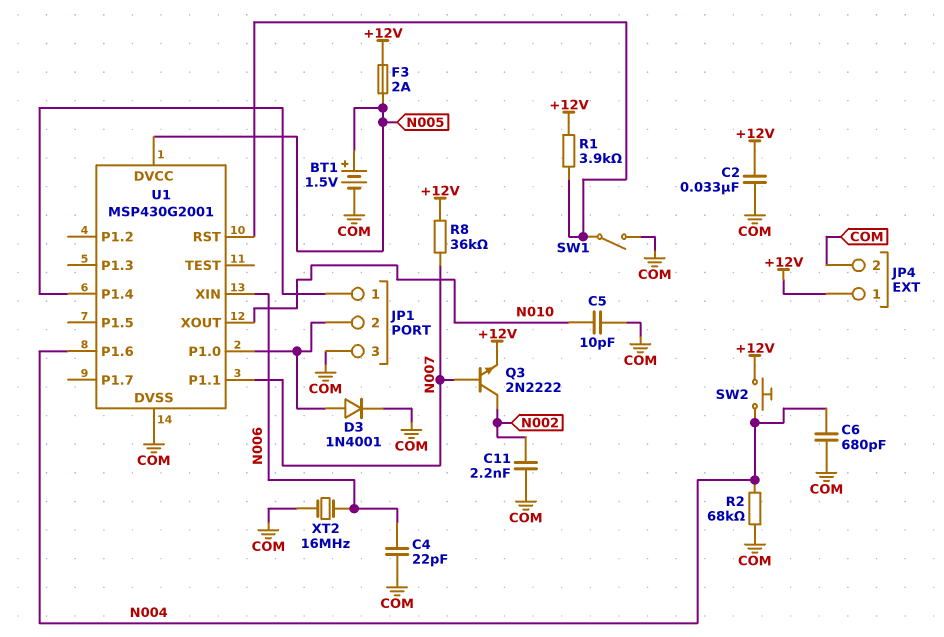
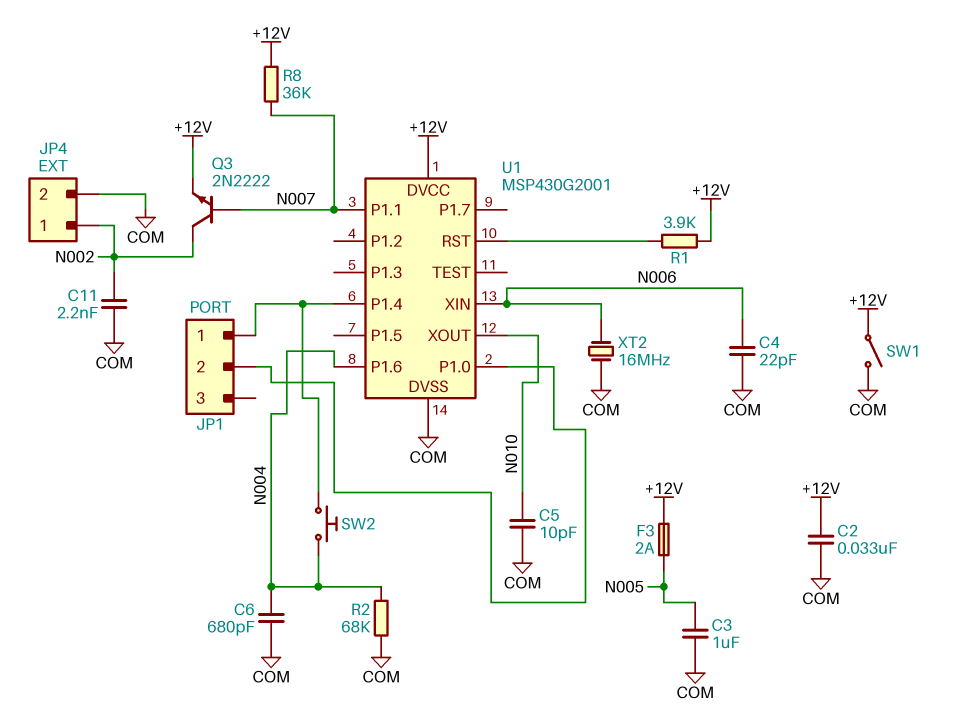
BT1: 1.5V (plus N005, minus COM) -> none
C3: none -> 1uF (COM, N005)
D3: diode 1N4001 (A JP1/2, K COM) -> none
JP1 pin 3: COM -> none
JP4 pin 1: +12V -> N002
SW1: switch (COM, U1/RST) -> switch (+12V, COM)
SW2: button (+12V, N004) -> button (JP1/1, N004)
U1 pin DVCC: N005 -> +12V

